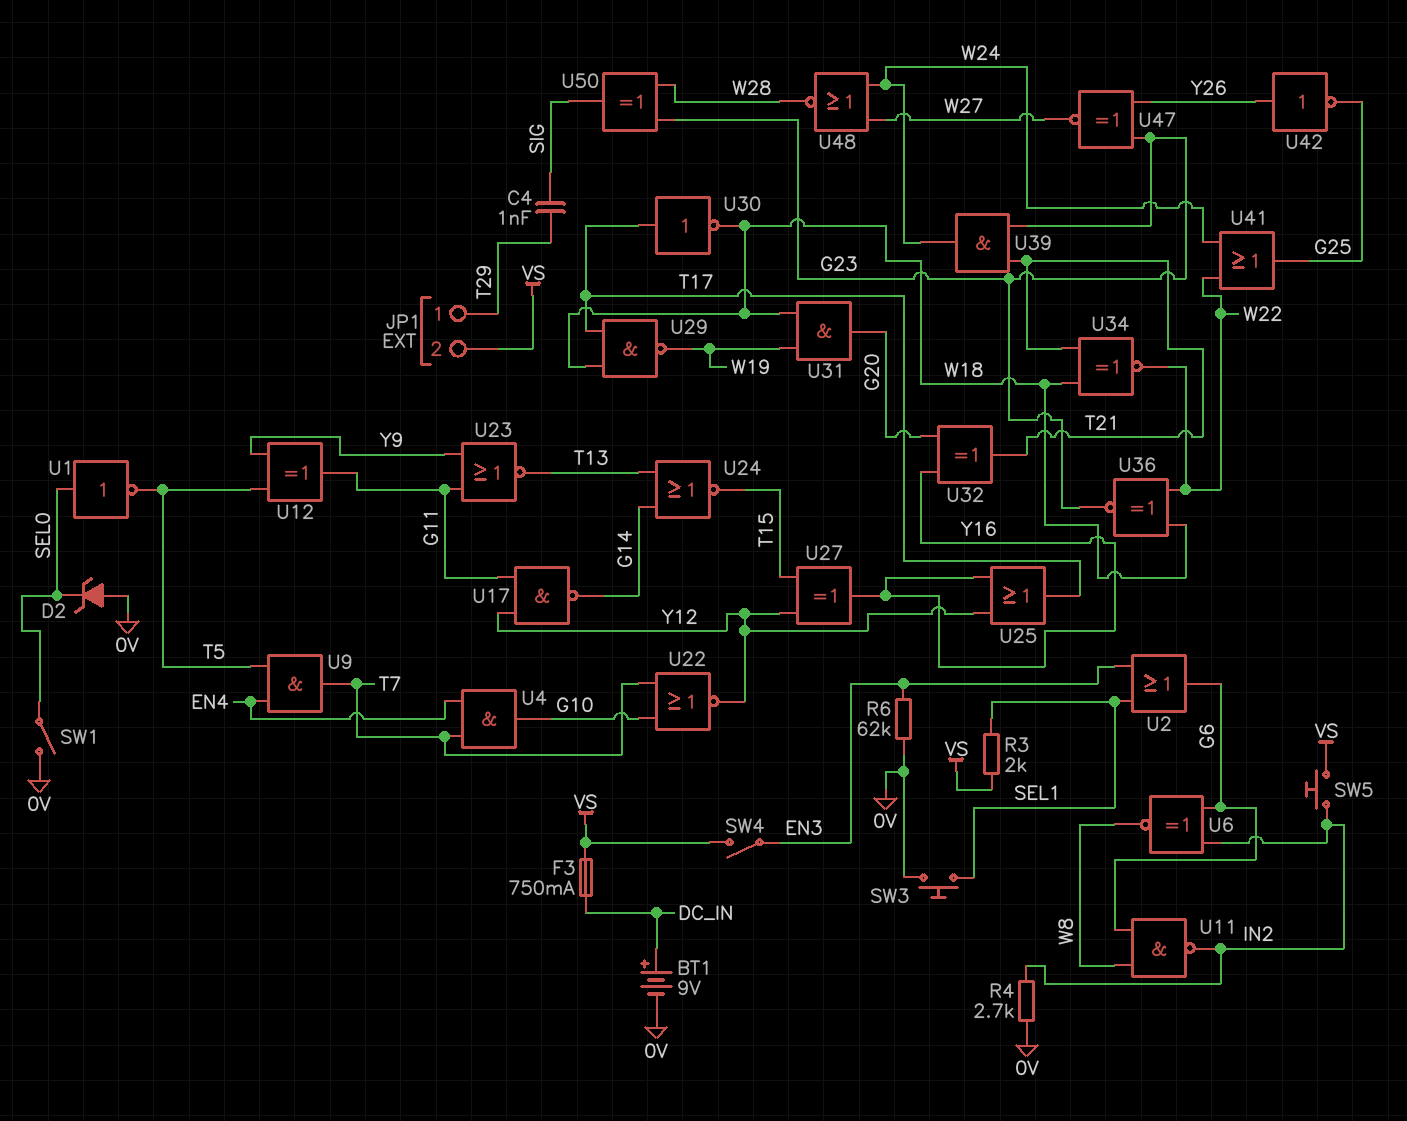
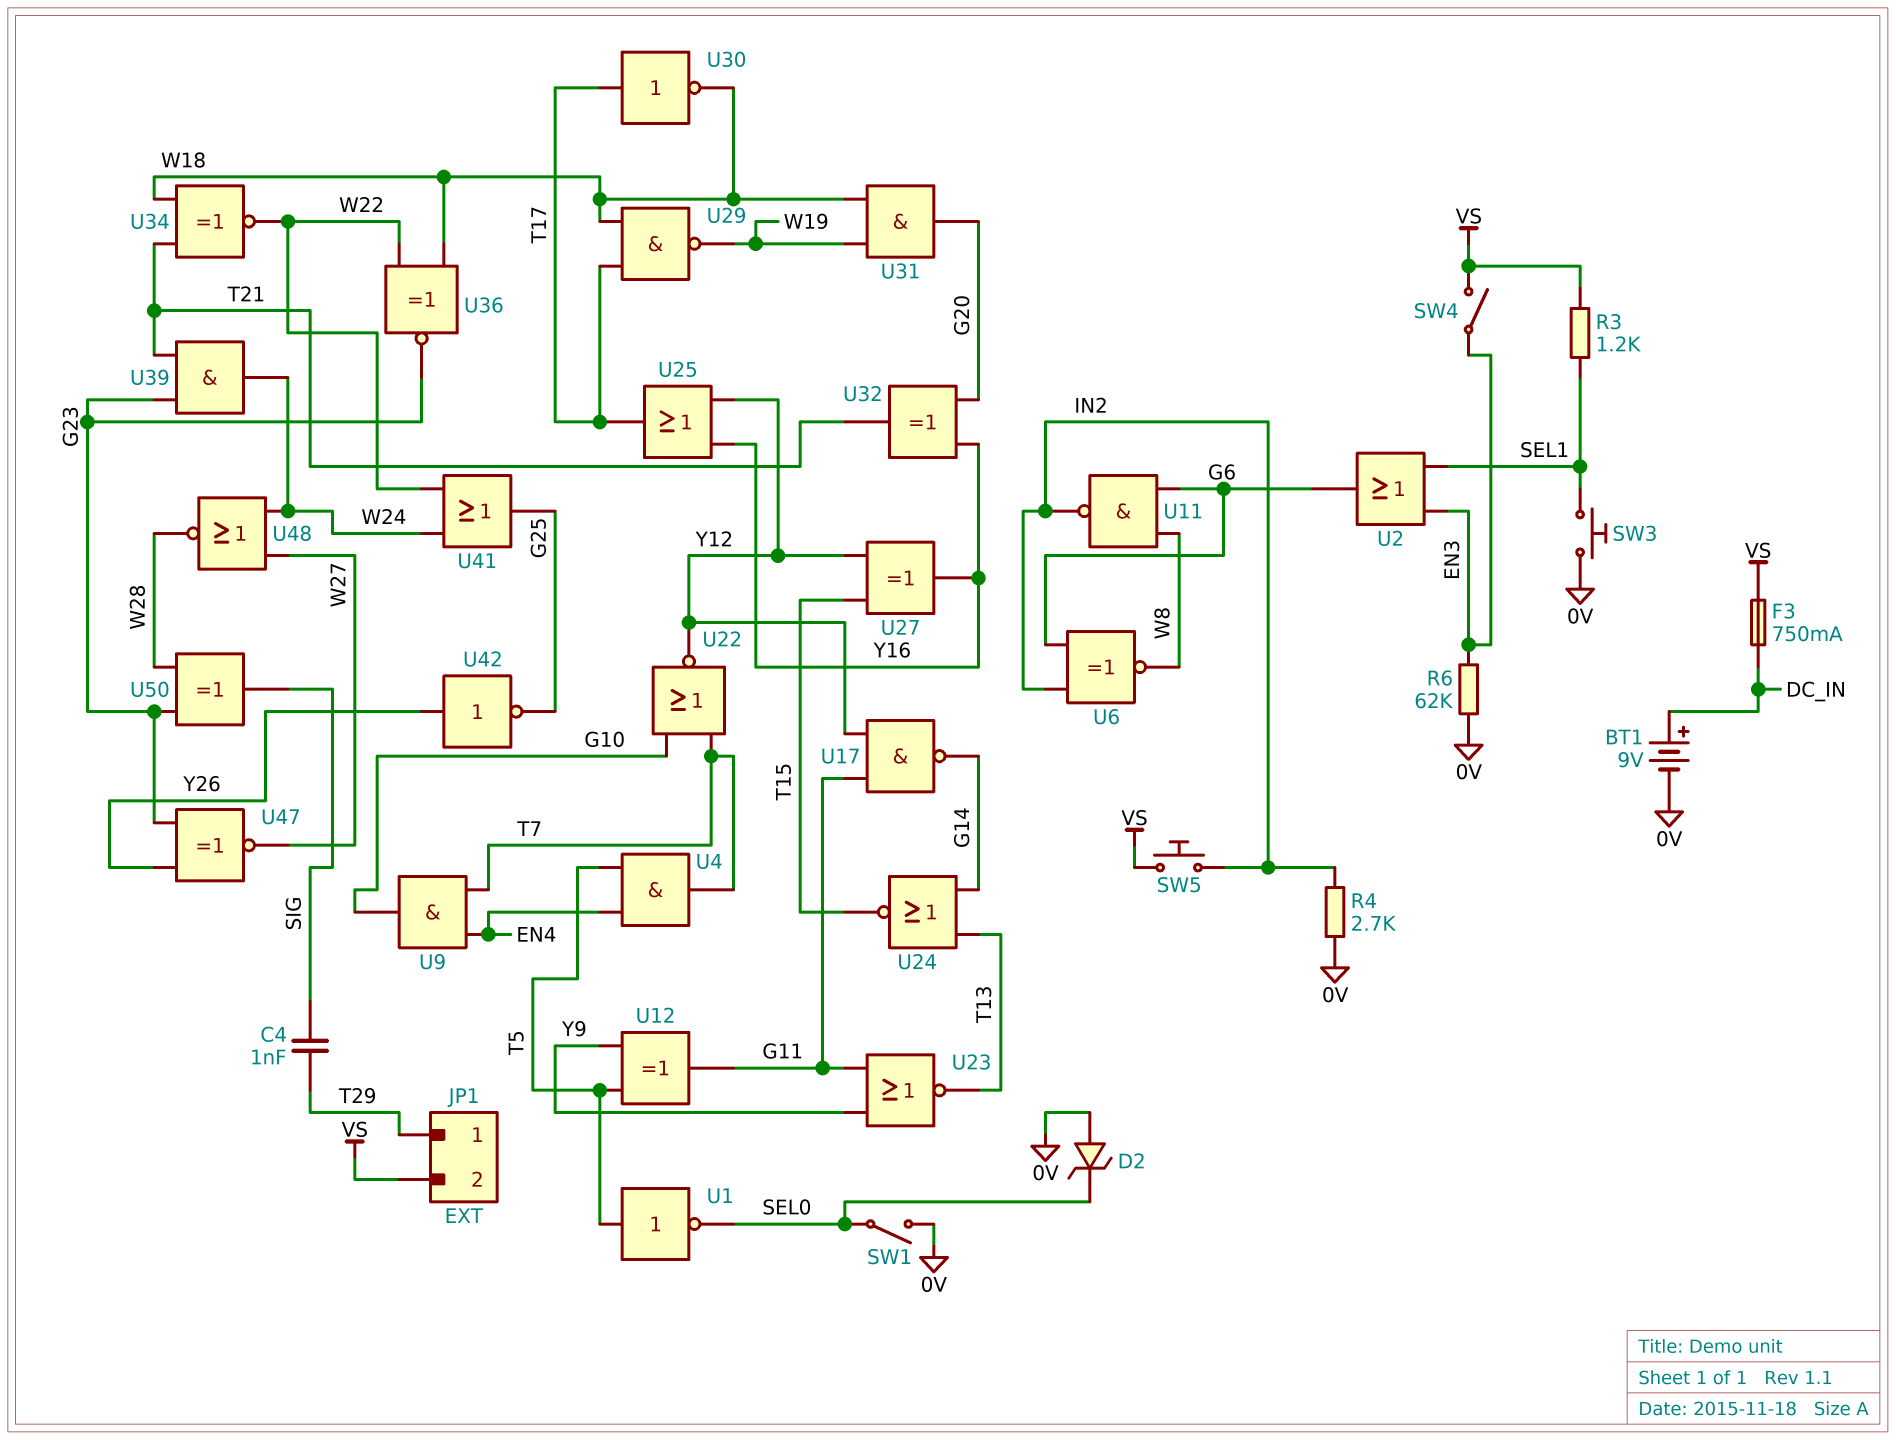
R3: 2k (SEL1, VS) -> 1.2k (SEL1, VS)
U1: NOT (in SEL0, out T5) -> NOT (in T5, out SEL0)
U4: AND (in EN4, in T7, out G10) -> AND (in EN4, in T5, out T7)
U9: AND (in EN4, in T5, out T7) -> AND (in EN4, in T7, out G10)

